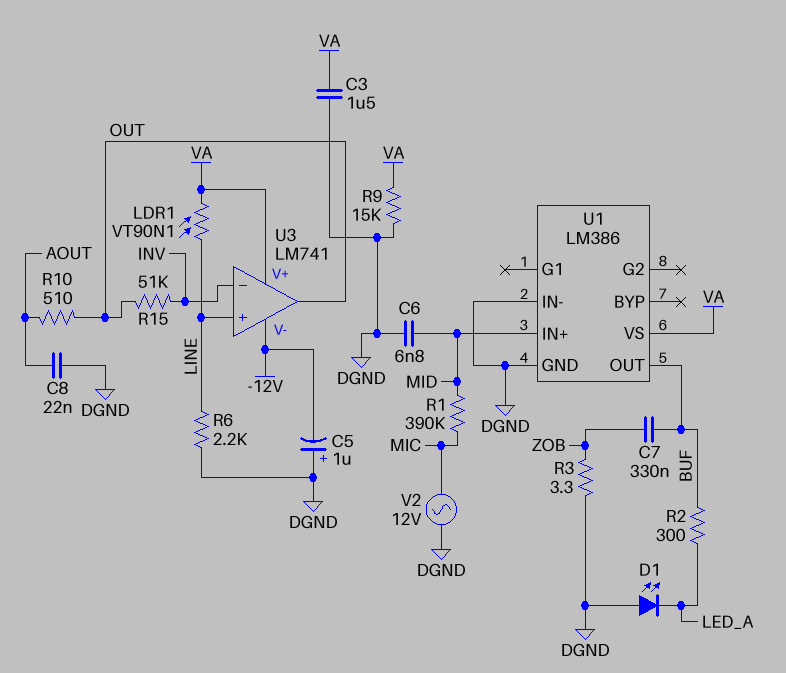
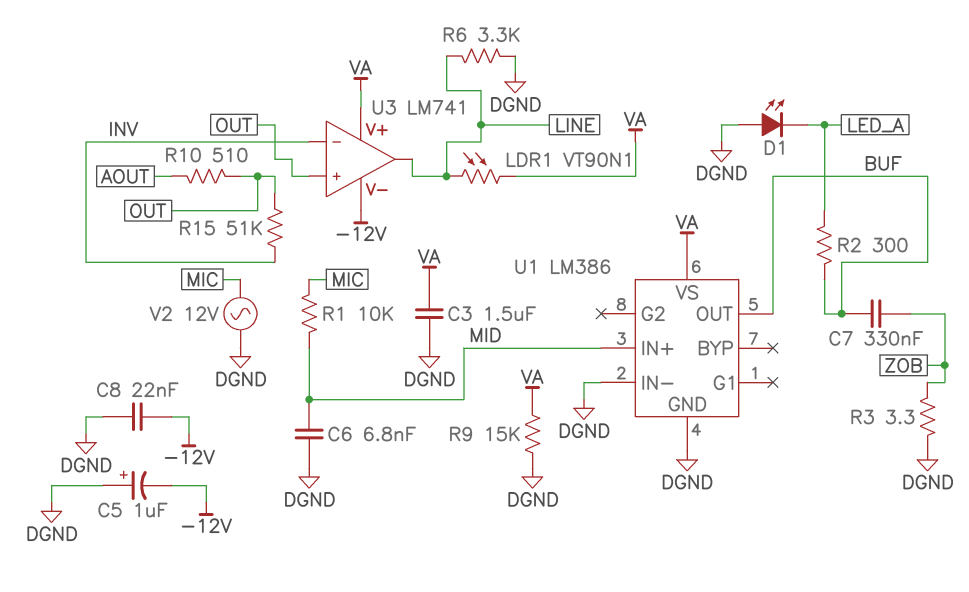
C8: 22nF (AOUT, DGND) -> 22nF (-12V, DGND)
R1: 390k (MIC, MID) -> 10k (MIC, MID)
R6: 2.2k (DGND, LINE) -> 3.3k (DGND, LINE)
U3 pin in+: LINE -> OUT
U3 pin out: OUT -> LINE

